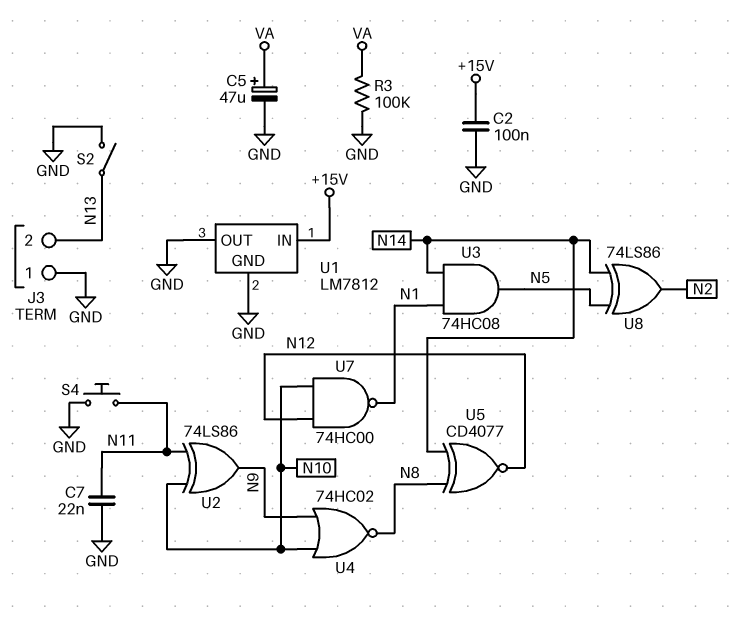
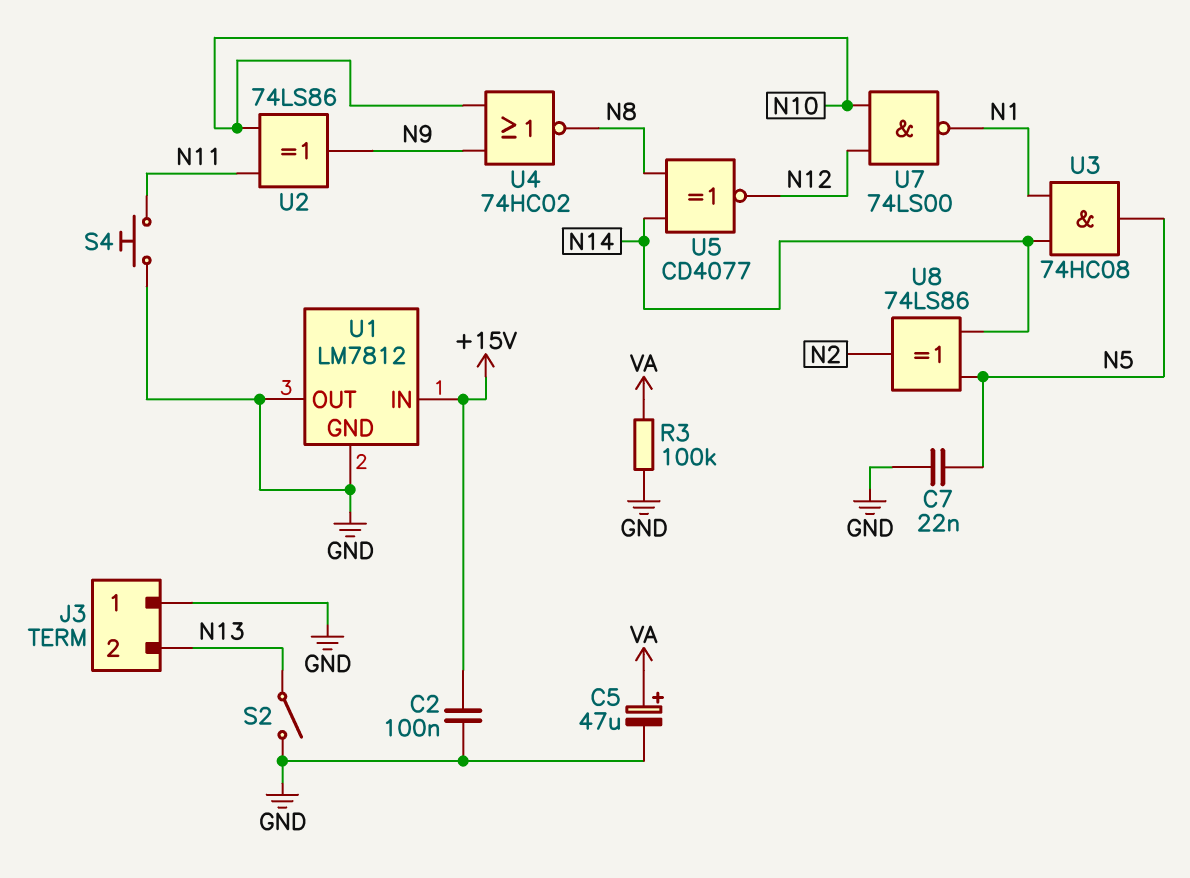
C7: 22nF (GND, N11) -> 22nF (GND, N5)
U7: NAND 74HC00 (in N10, in N12, out N1) -> NAND 74LS00 (in N10, in N12, out N1)

